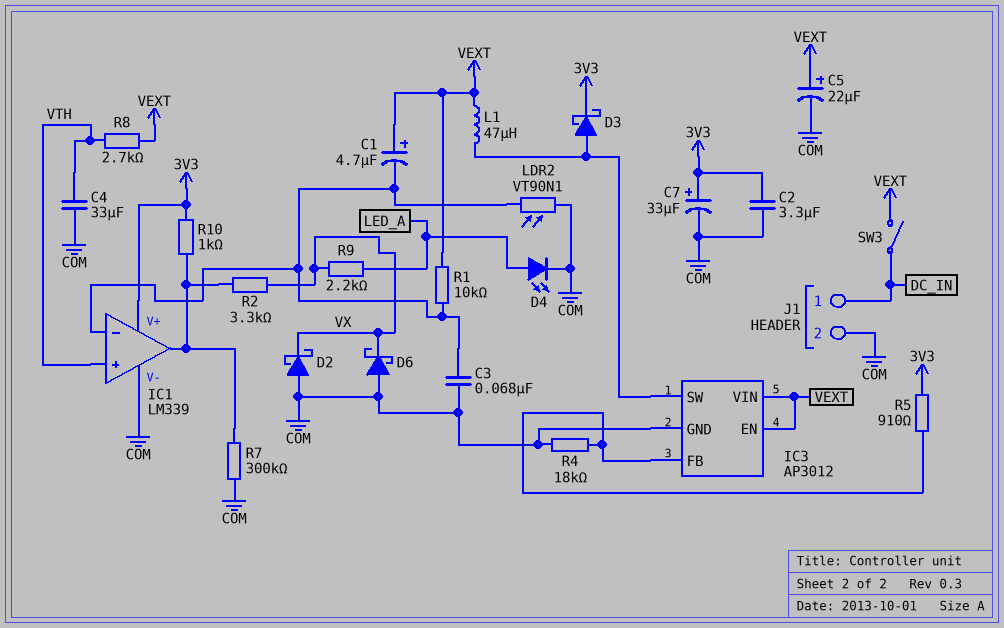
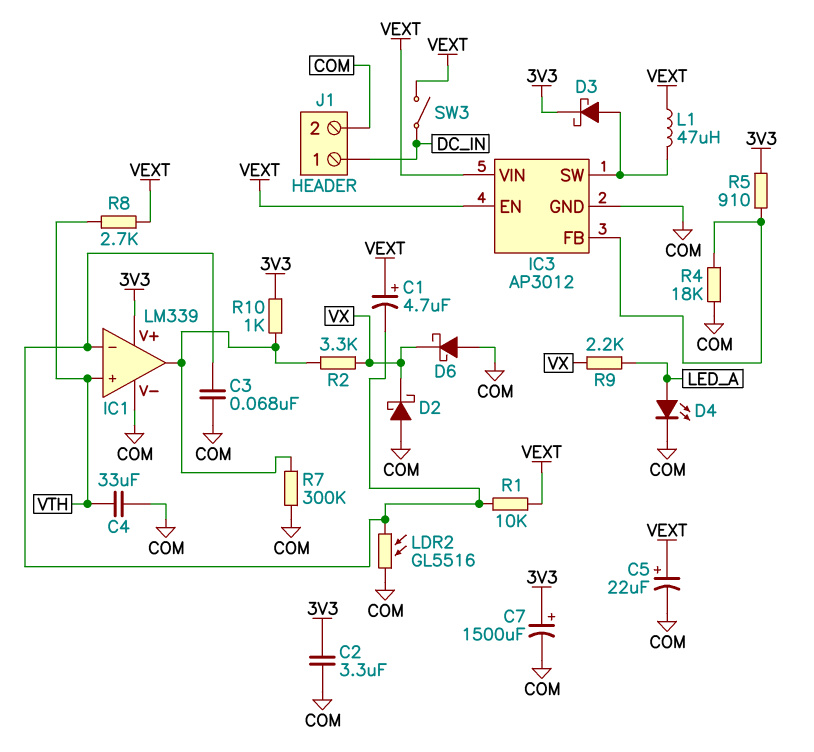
C7: 33uF (plus 3V3, minus COM) -> 1500uF (plus 3V3, minus COM)
LDR2: VT90N1 (COM, IC1/in-) -> GL5516 (COM, IC1/in-)

